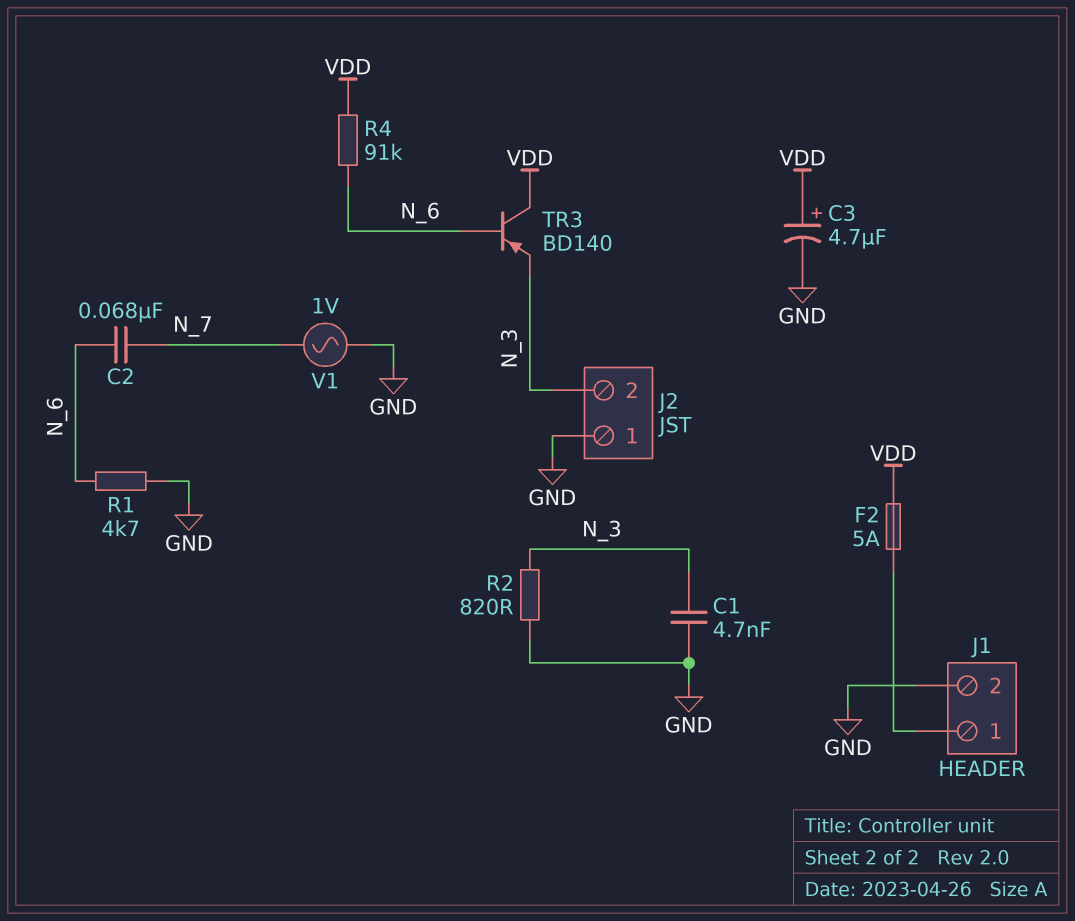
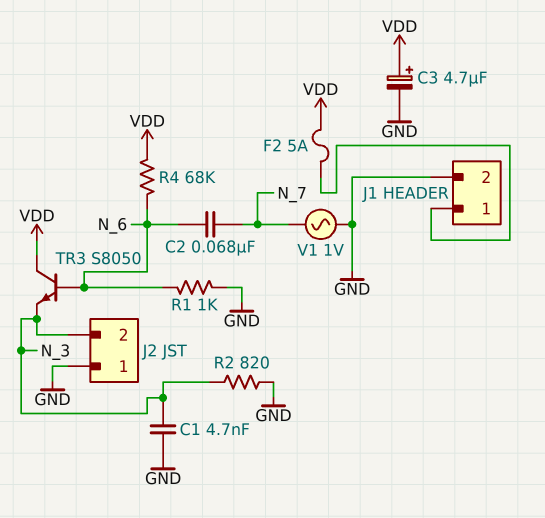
R1: 4.7k (GND, N_6) -> 1k (GND, N_6)
R4: 91k (N_6, VDD) -> 68k (N_6, VDD)
TR3: PNP BD140 (B N_6, C VDD, E N_3) -> NPN S8050 (B N_6, C VDD, E N_3)

